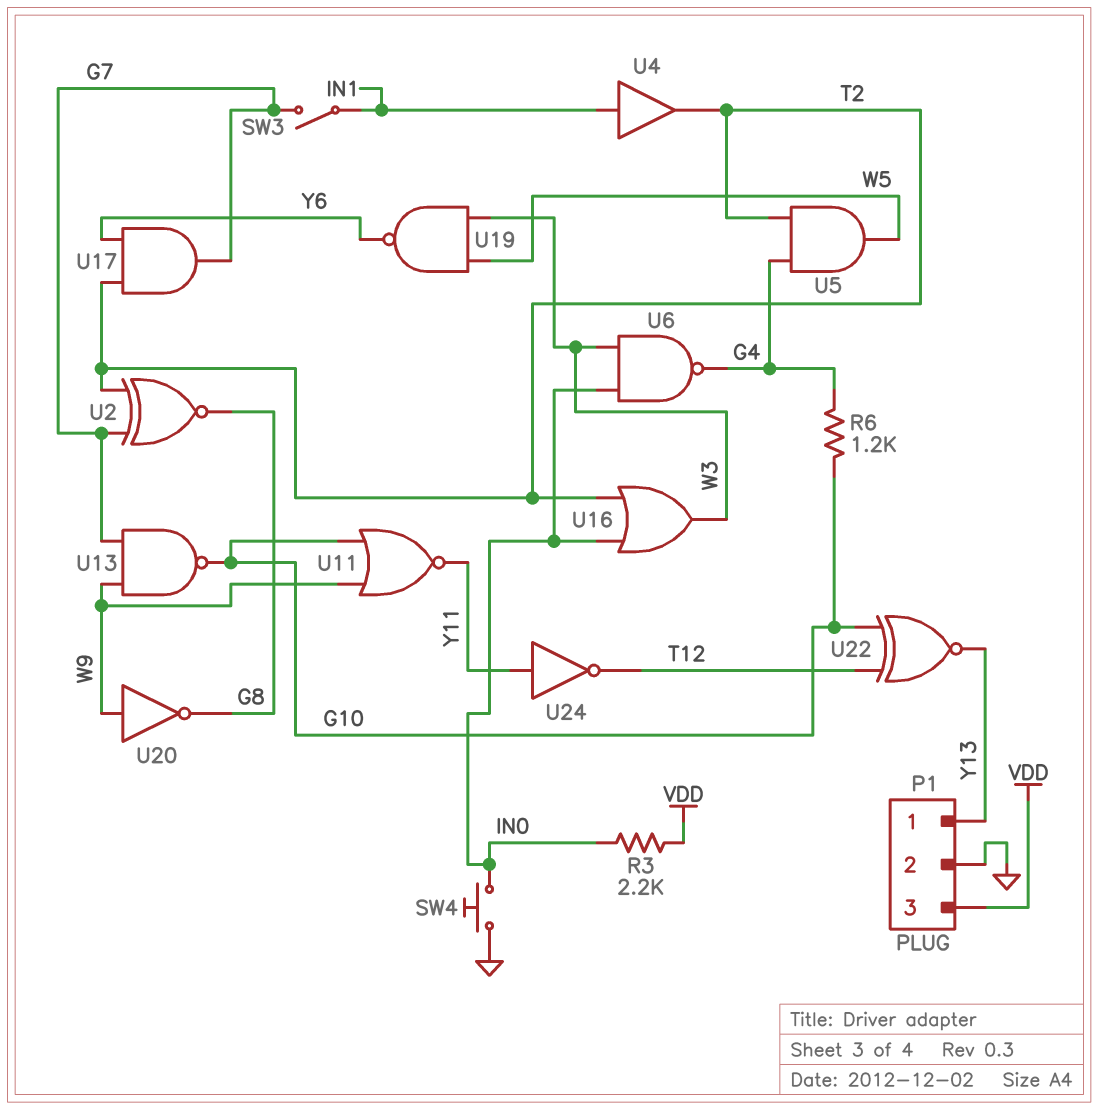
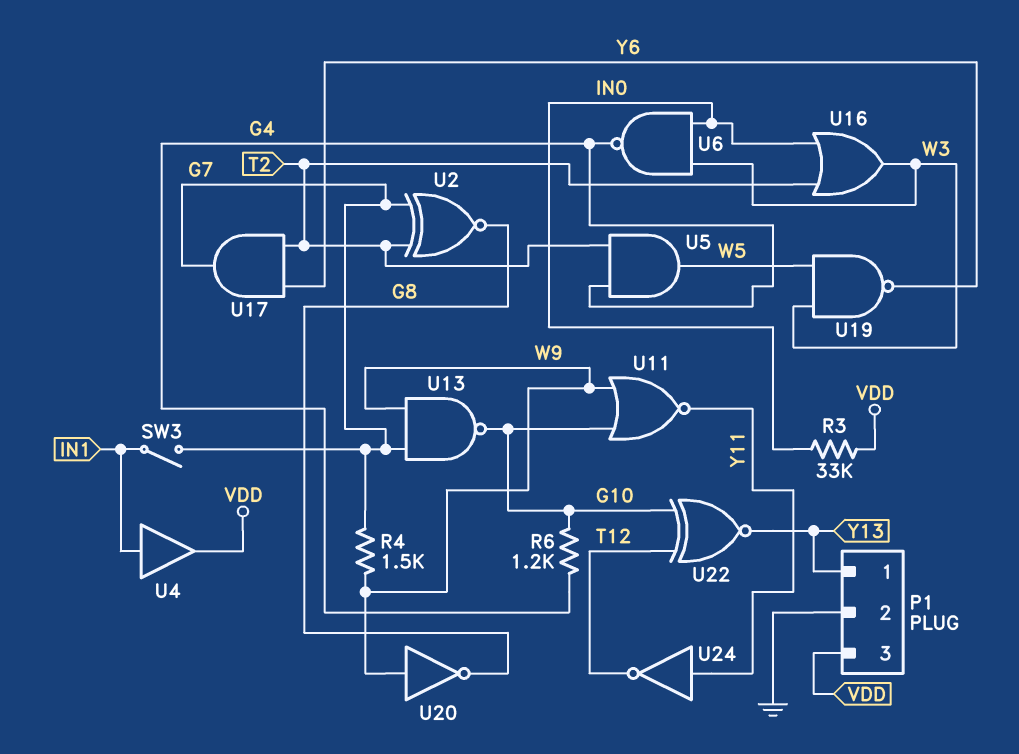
R3: 2.2k (IN0, VDD) -> 33k (IN0, VDD)
R4: none -> 1.5k (G7, W9)
SW4: button (GND, IN0) -> none
U4: buffer (in IN1, out T2) -> buffer (in IN1, out VDD)

